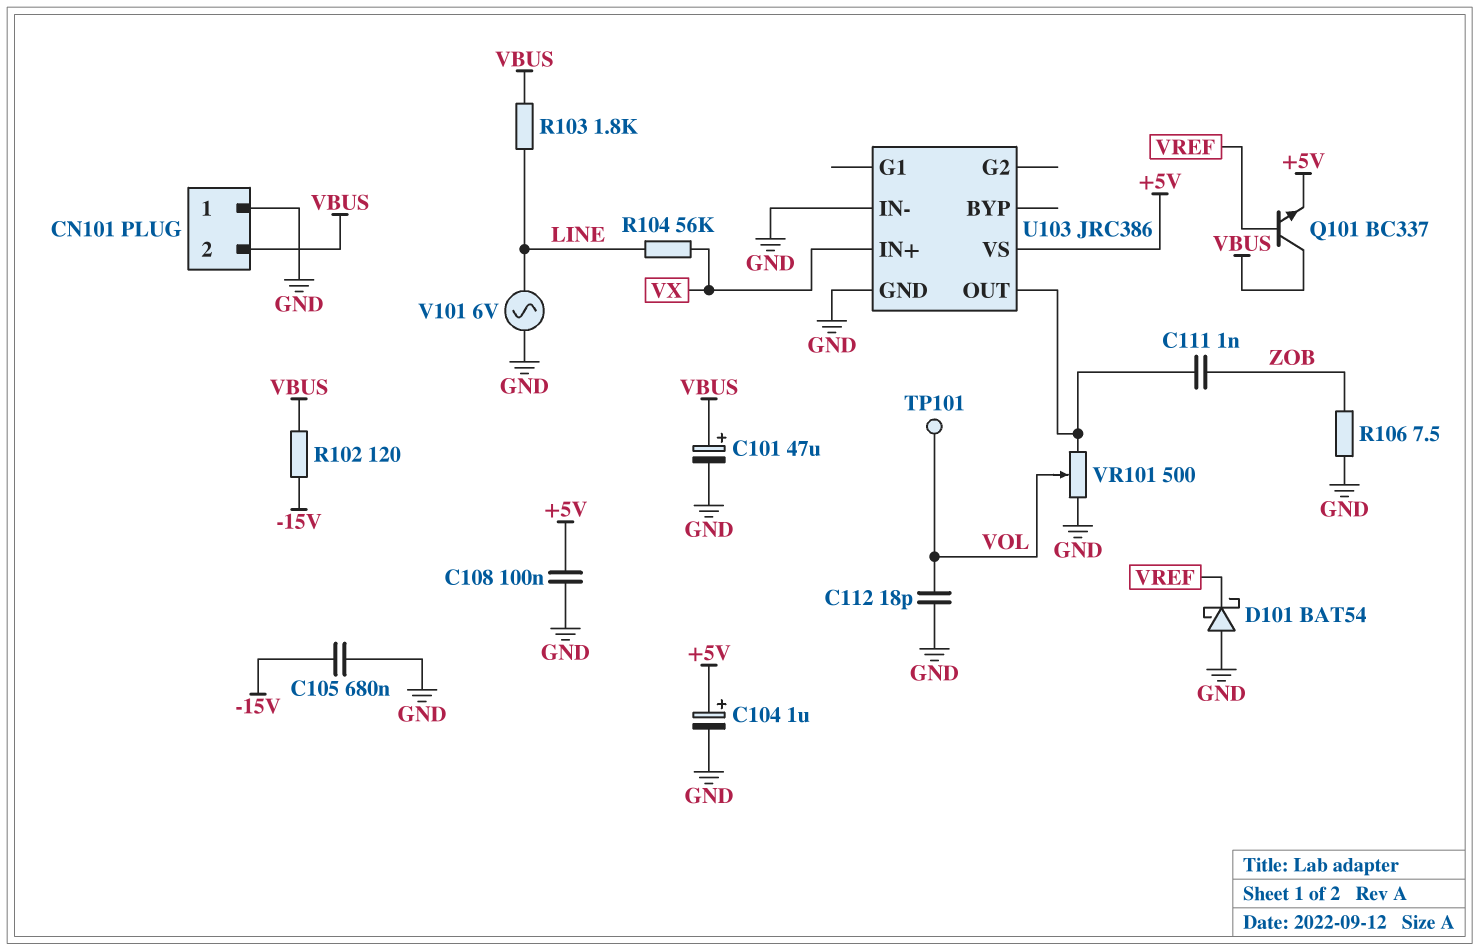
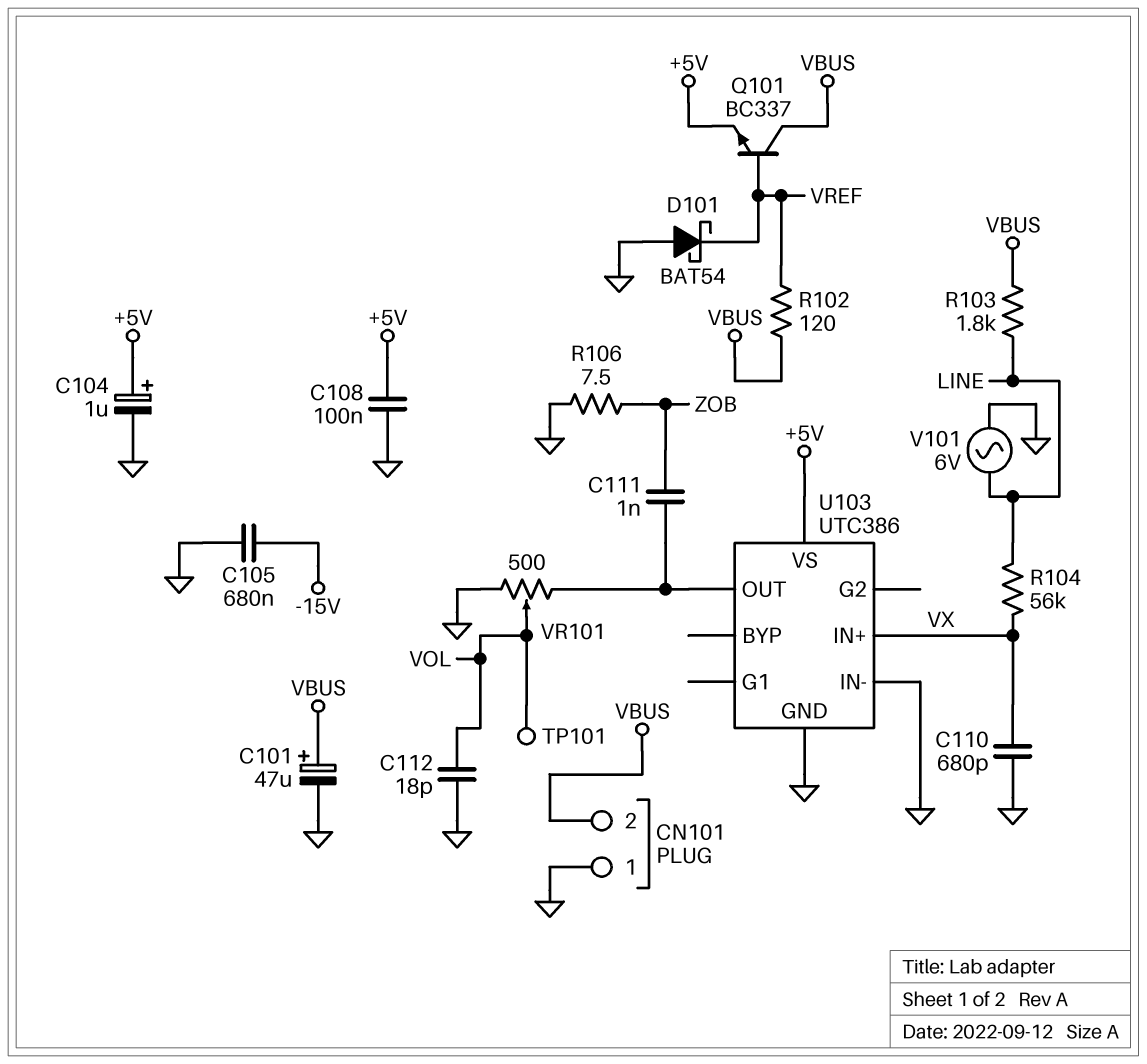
C110: none -> 680pF (GND, VX)
R102: 120 (-15V, VBUS) -> 120 (VBUS, VREF)
U103: JRC386 -> UTC386

